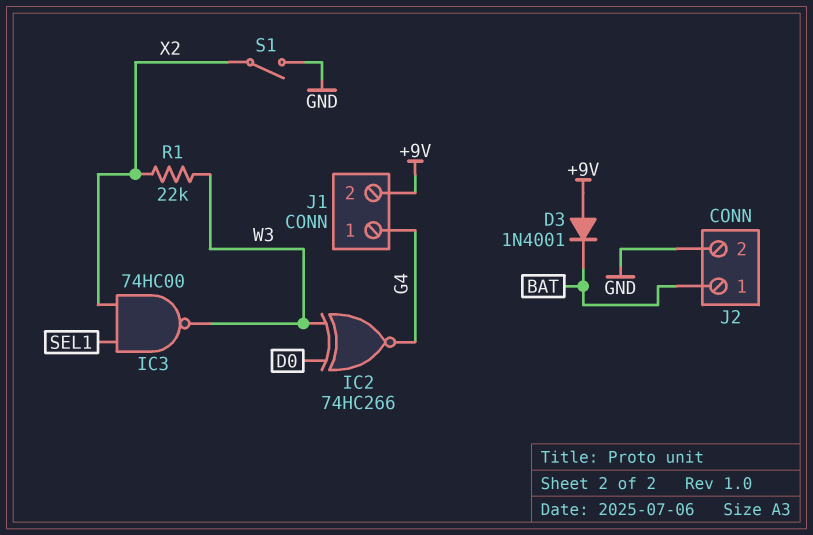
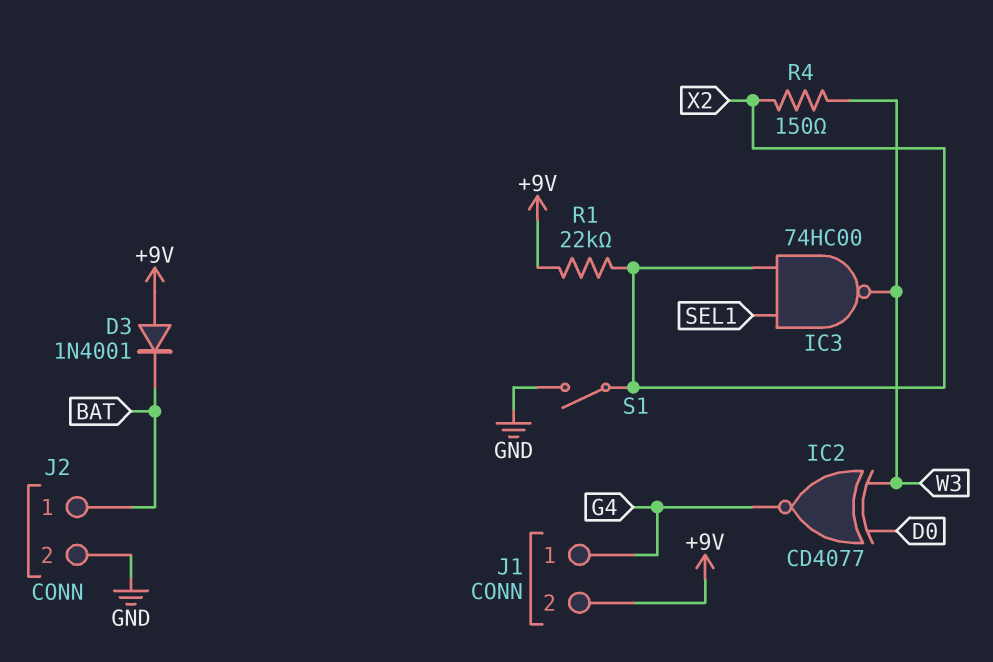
IC2: XNOR 74HC266 (in D0, in W3, out G4) -> XNOR CD4077 (in D0, in W3, out G4)
R1: 22k (W3, X2) -> 22k (+9V, X2)
R4: none -> 150 (W3, X2)

